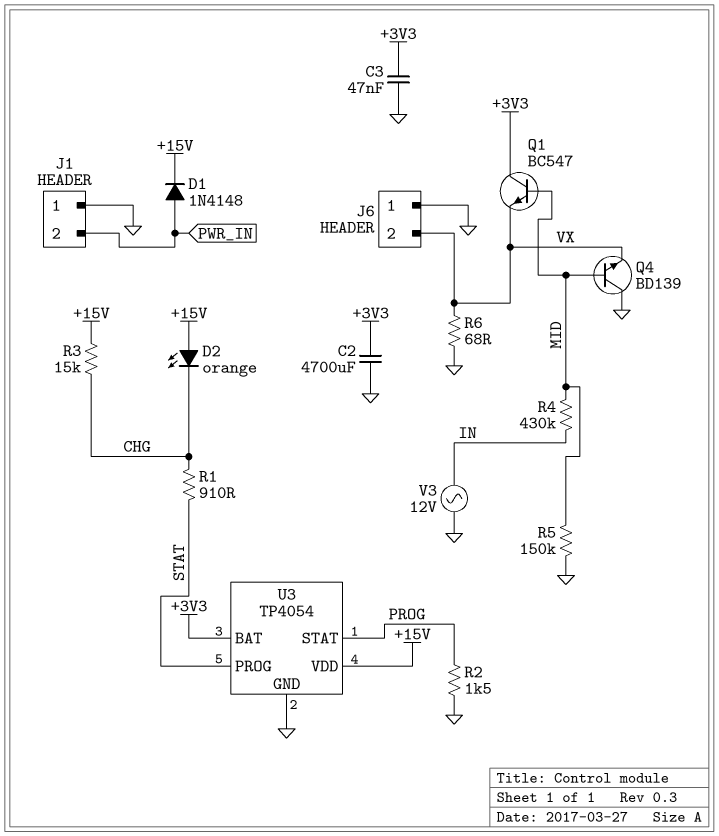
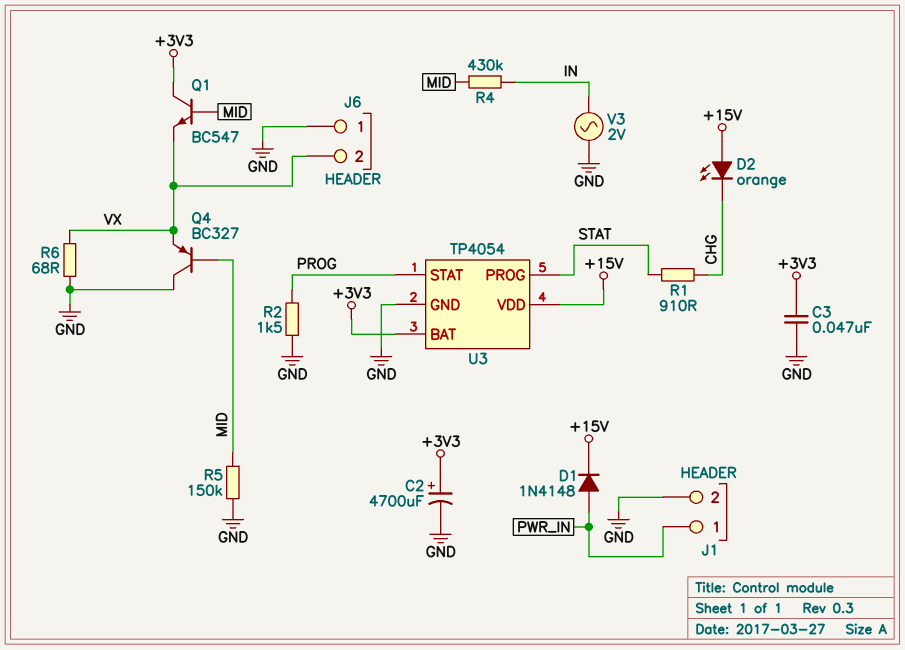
C2: 4700uF (+3V3, GND) -> 4700uF (plus +3V3, minus GND)
J1 pin 1: GND -> PWR_IN
J1 pin 2: PWR_IN -> GND
Q4: NPN BD139 (B MID, C GND, E VX) -> PNP BC327 (B MID, C GND, E VX)
R3: 15k (+15V, CHG) -> none
V3: AC 12V (GND, IN) -> AC 2V (GND, IN)

